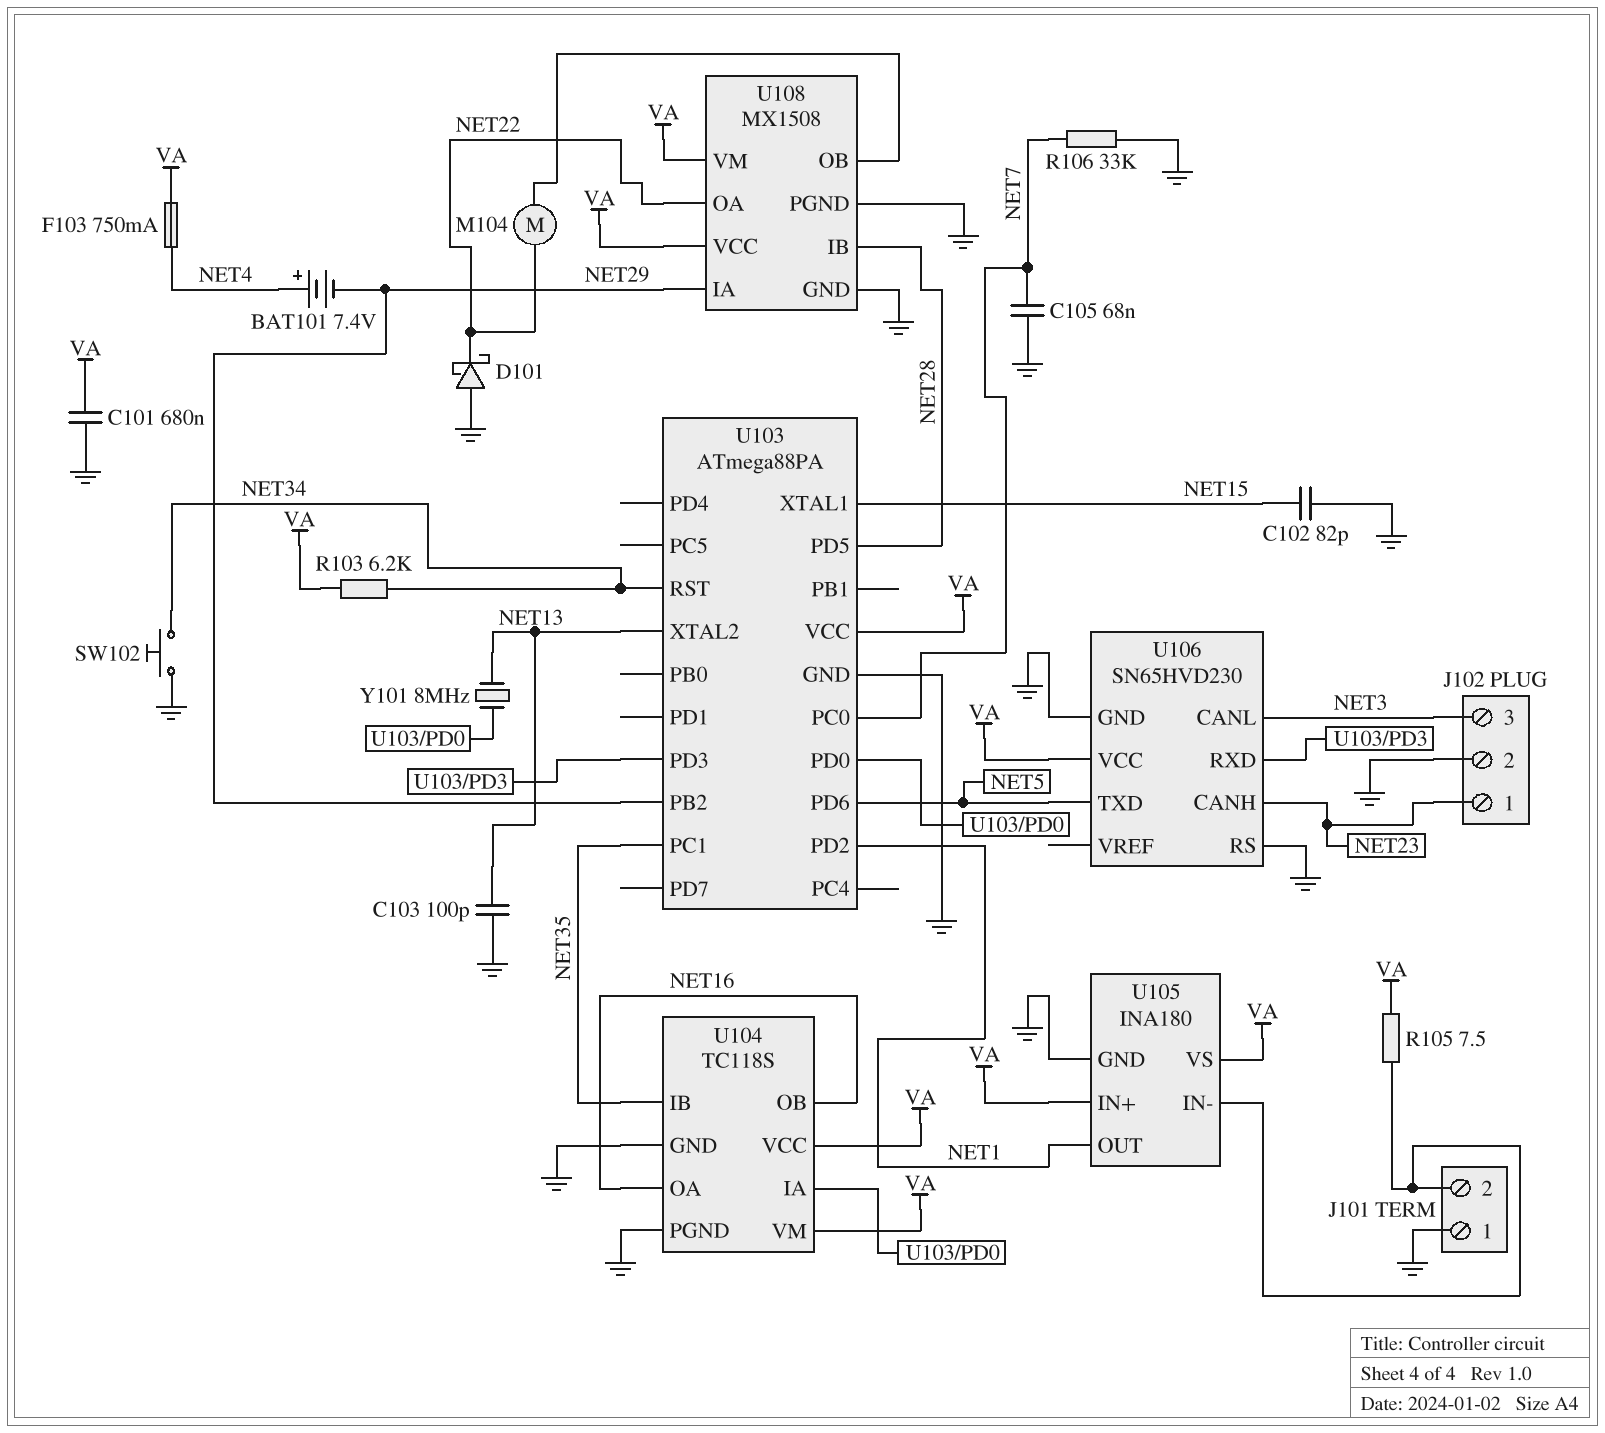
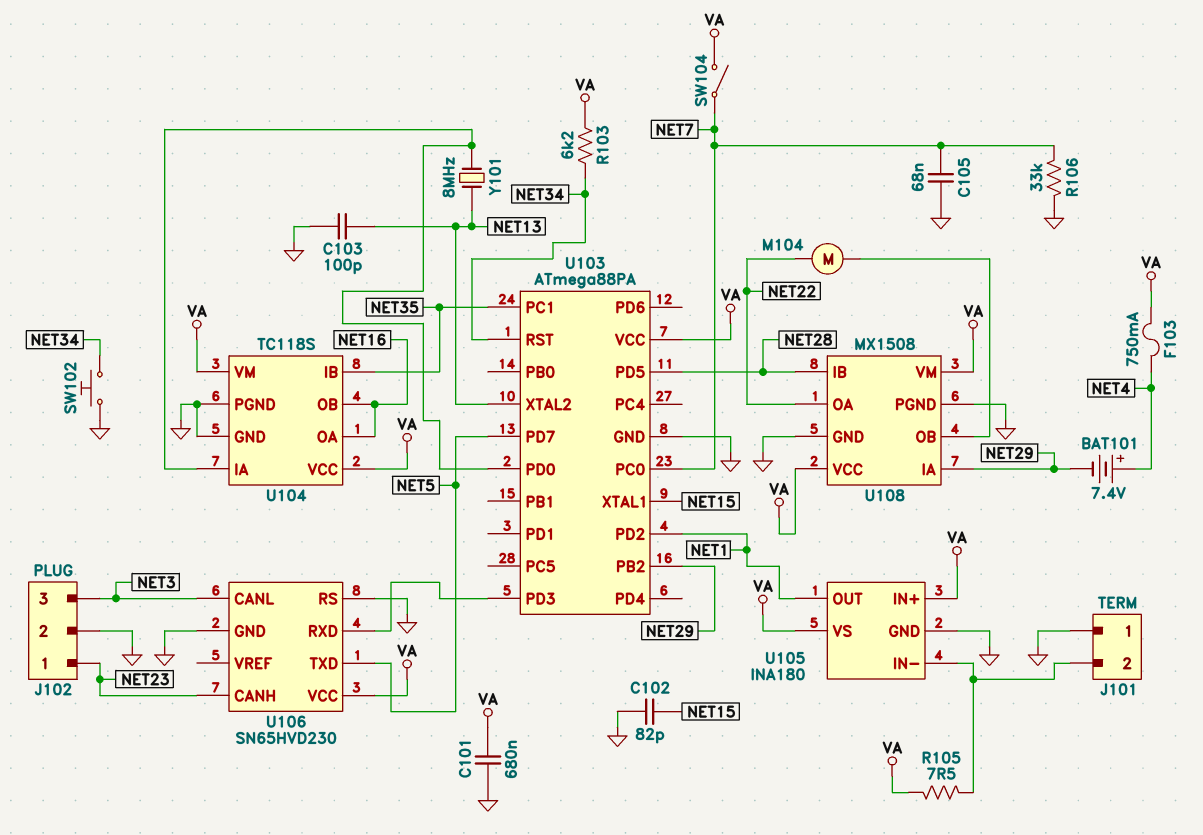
D101: schottky (A GND, K NET22) -> none
SW104: none -> switch (NET7, VA)
U103 pin PD6: NET5 -> none
U103 pin PD7: none -> NET5

